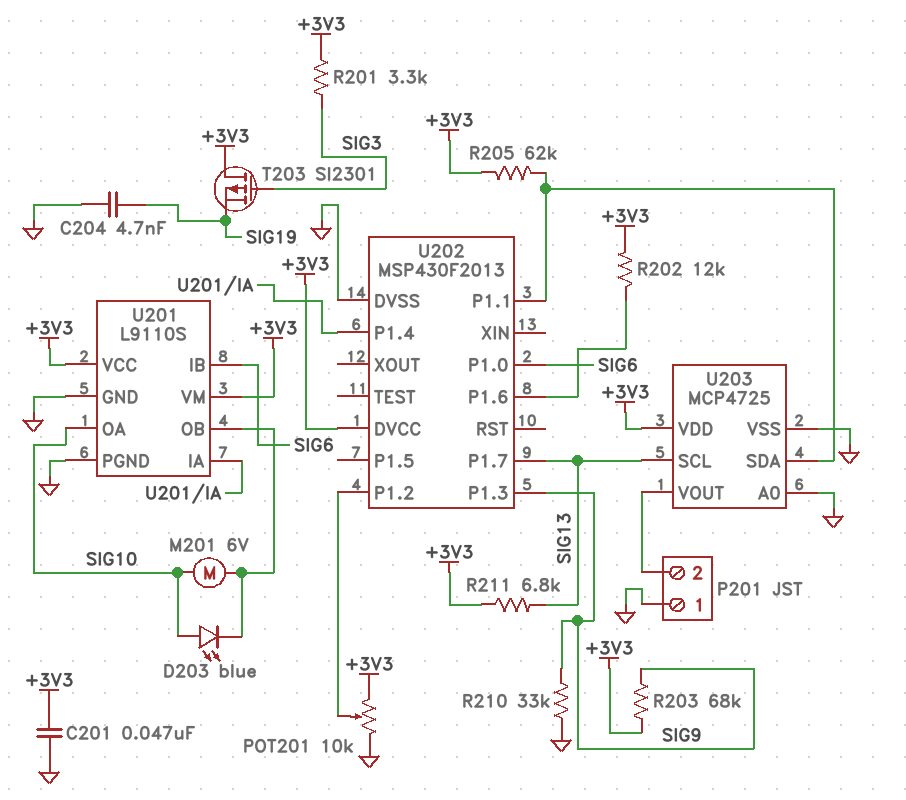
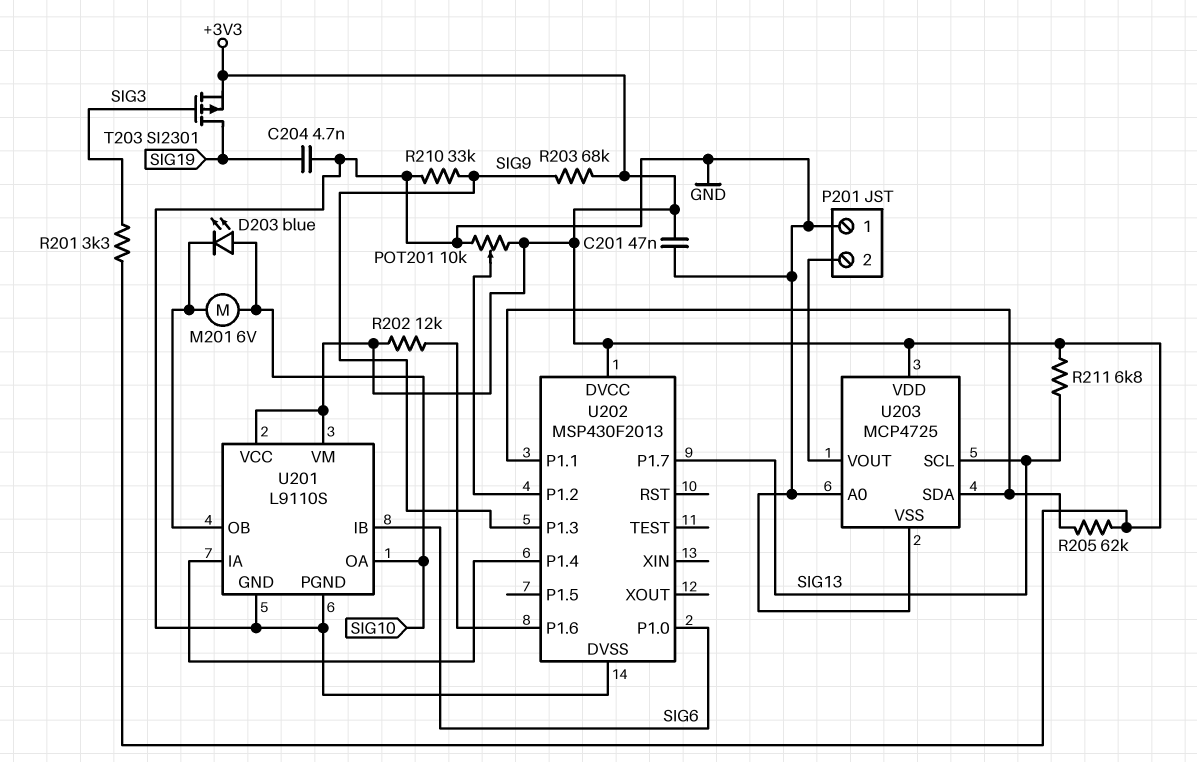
T203: PMOS SI2301 (G SIG3, D +3V3, S SIG19) -> PMOS SI2301 (G SIG3, D SIG19, S +3V3)

